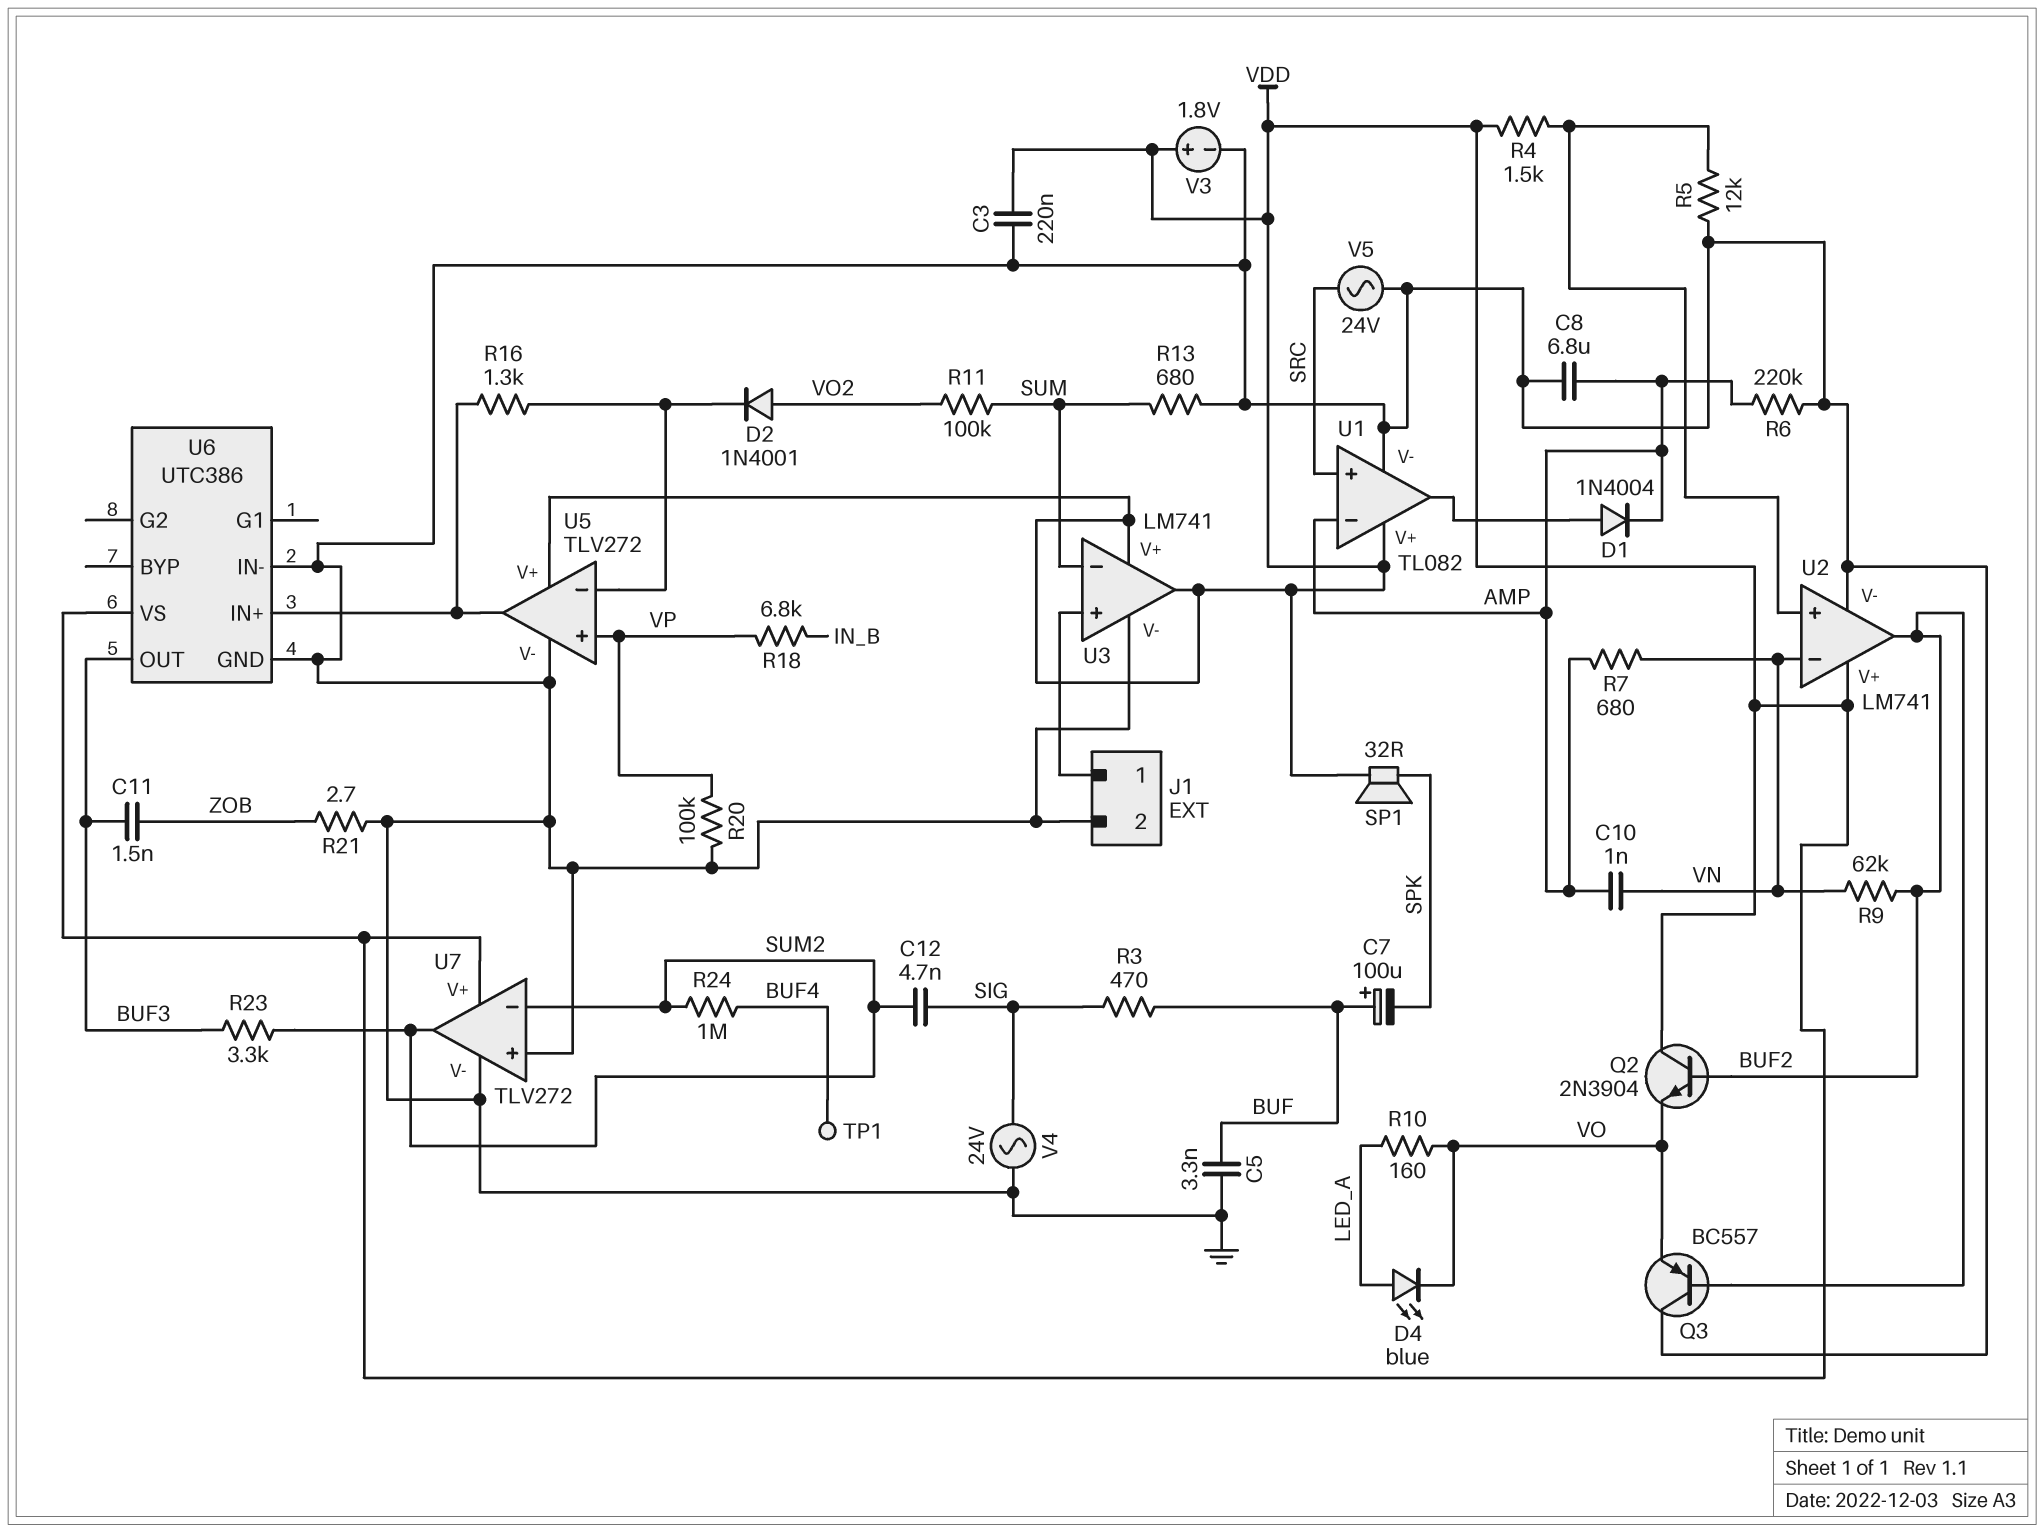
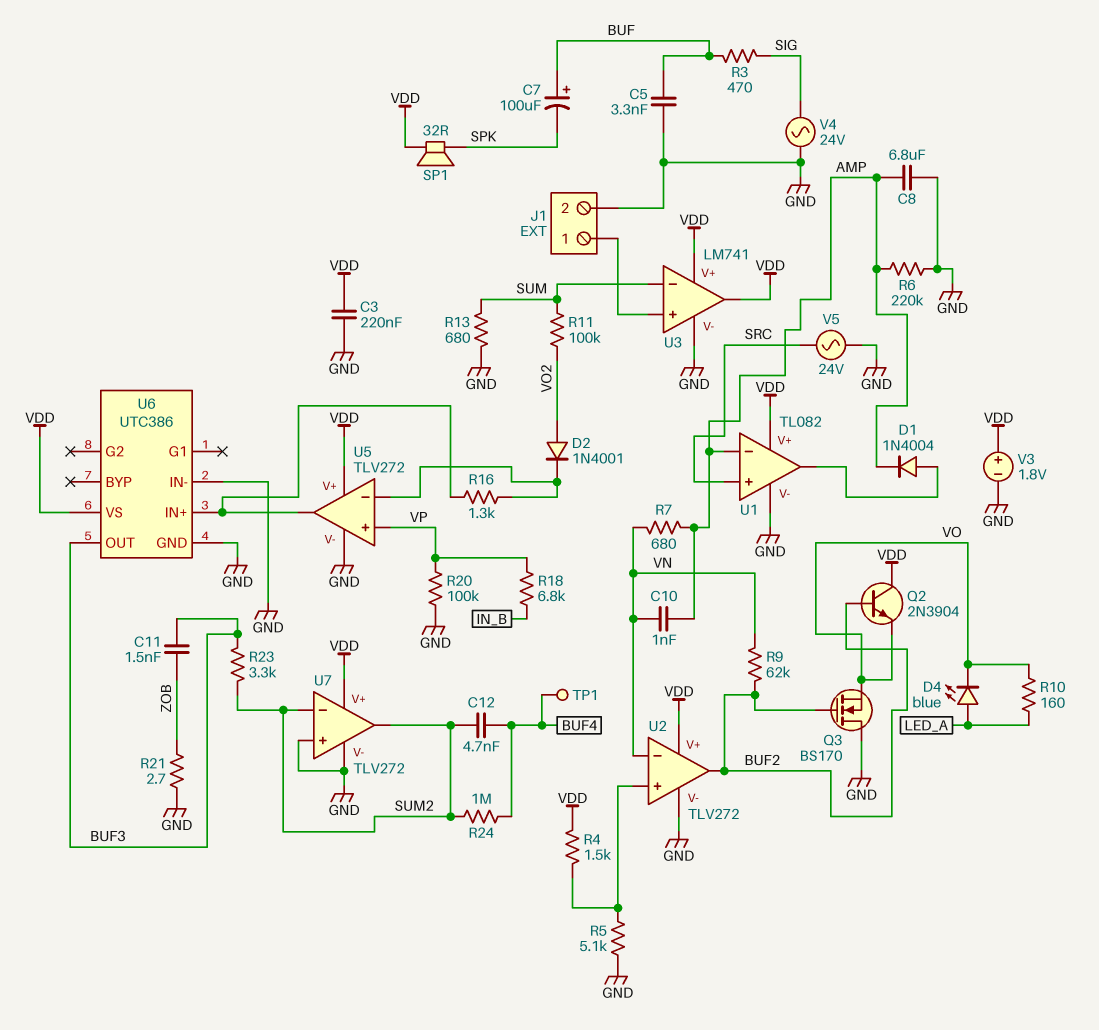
C12: 4.7nF (SIG, SUM2) -> 4.7nF (BUF4, SUM2)
Q3: PNP BC557 (B BUF2, C GND, E VO) -> NMOS BS170 (G BUF2, D GND, S VO)
R5: 12k (GND, U2/in+) -> 5.1k (GND, U2/in+)
U2: LM741 -> TLV272

